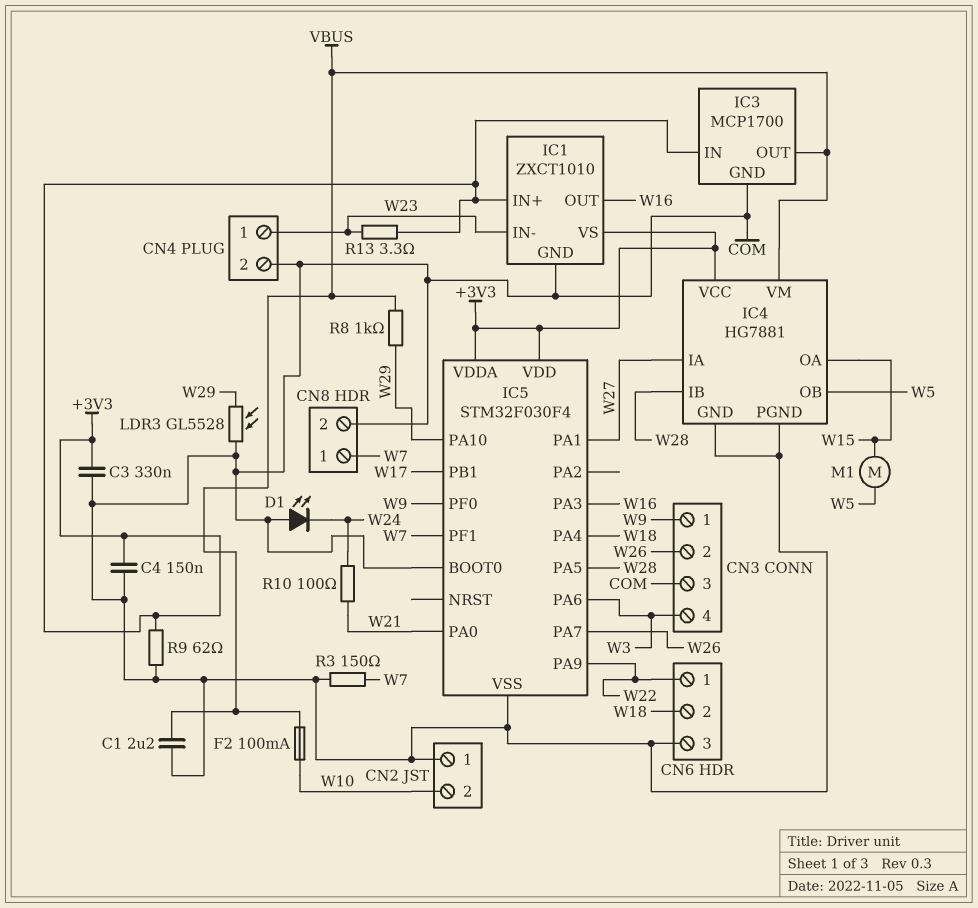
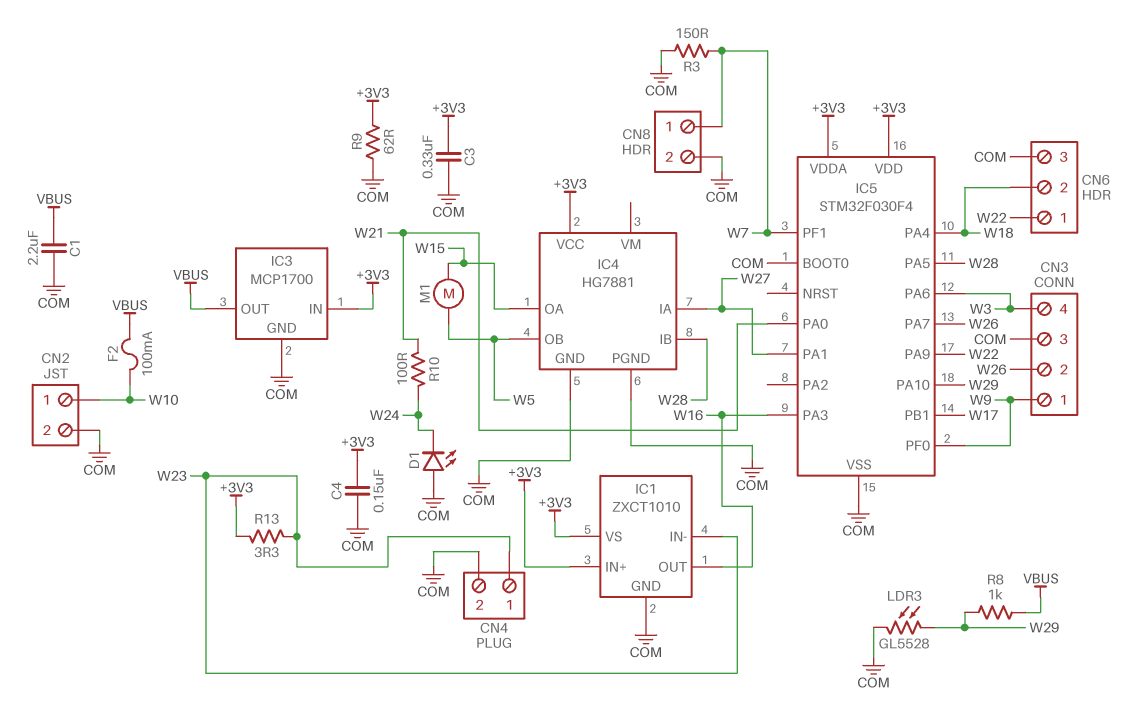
CN2 pin 1: COM -> W10
CN2 pin 2: W10 -> COM
IC4 pin VM: VBUS -> none

